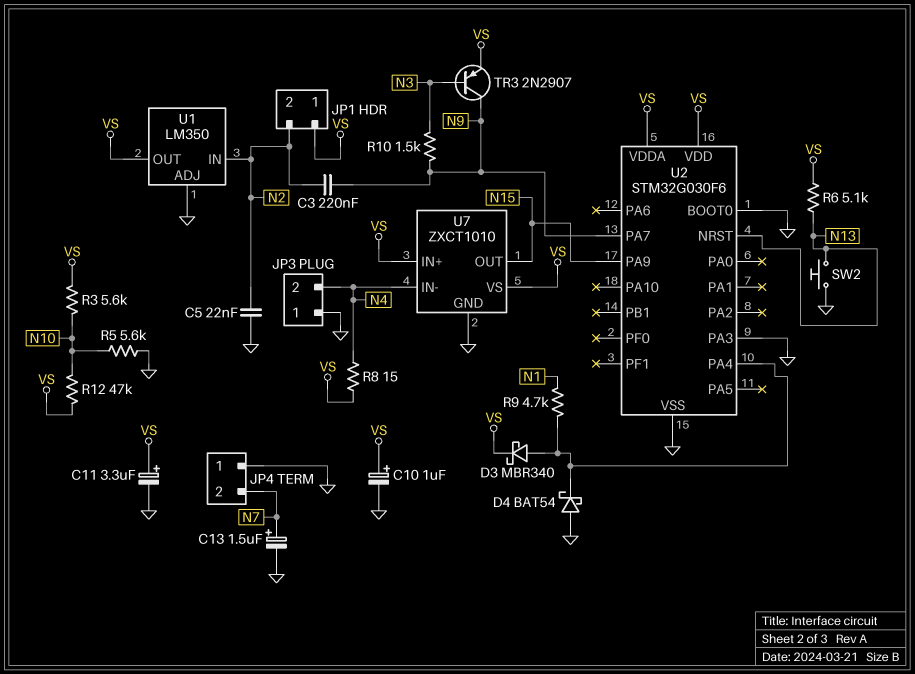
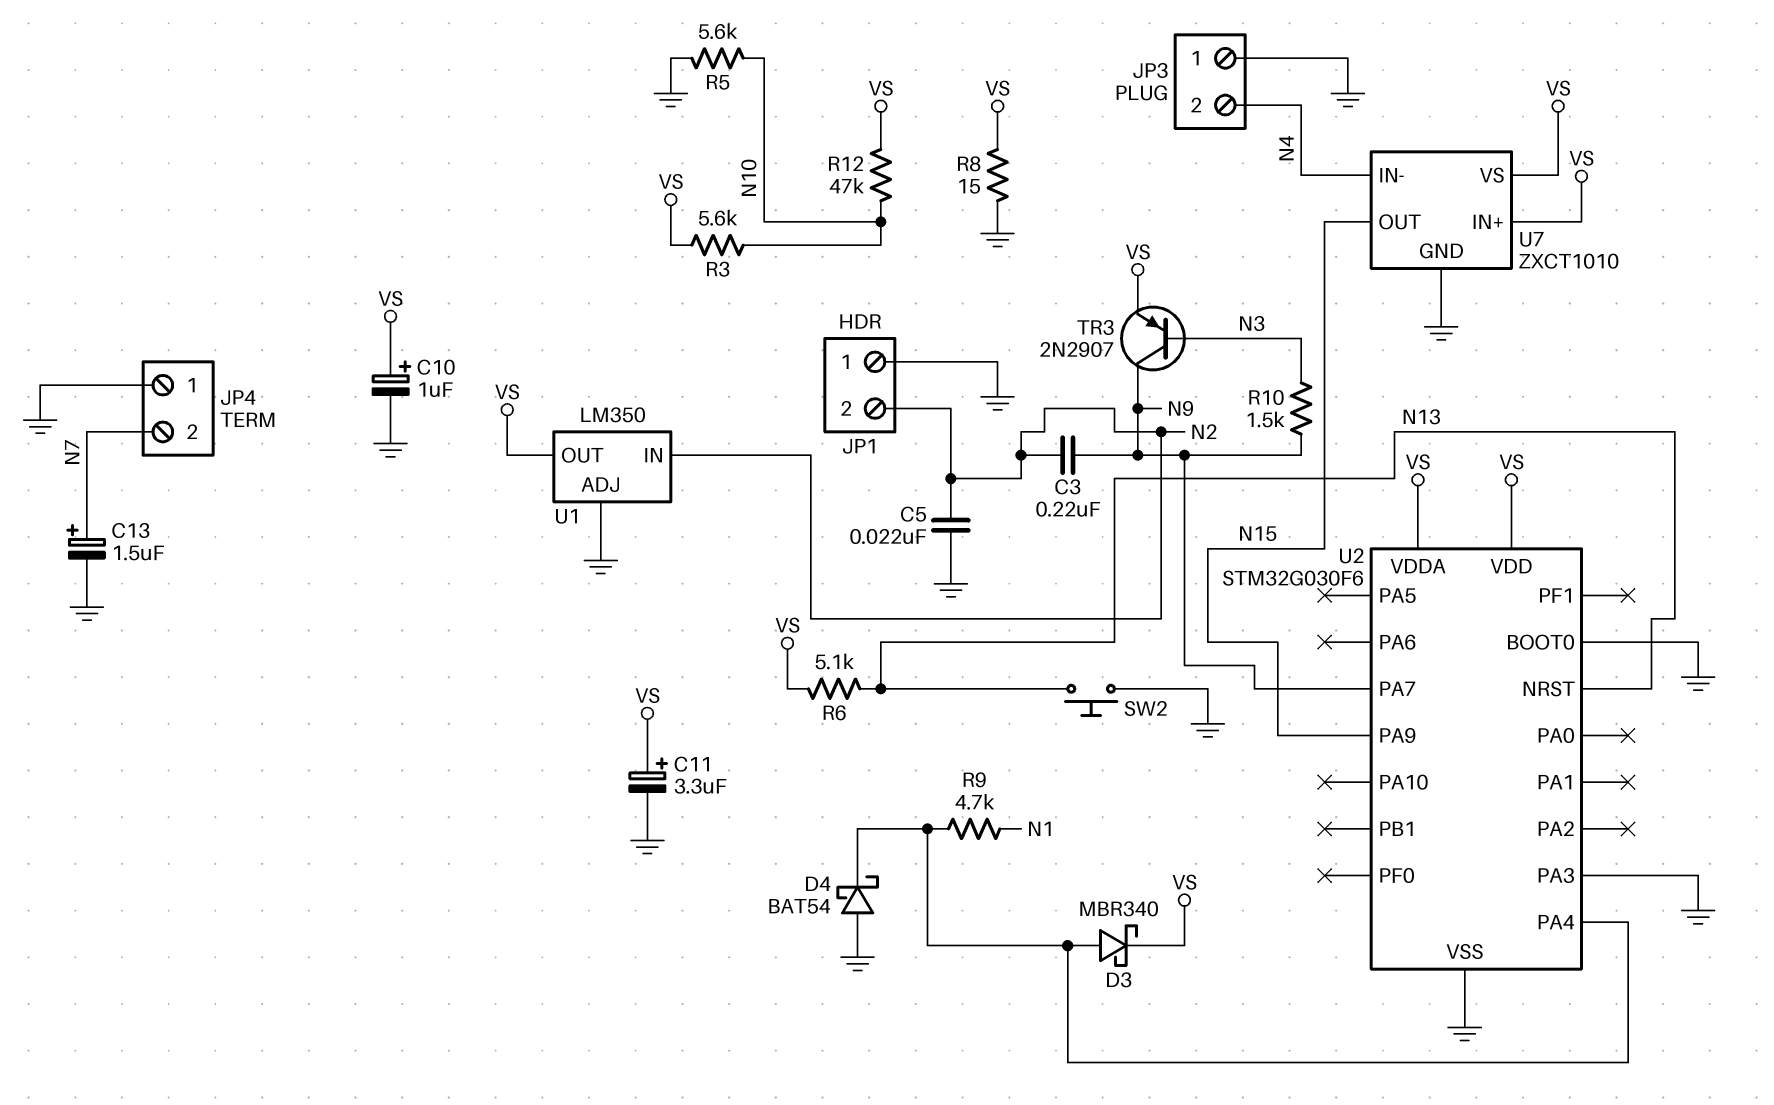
JP1 pin 1: VS -> GND
R8: 15 (N4, VS) -> 15 (GND, VS)

